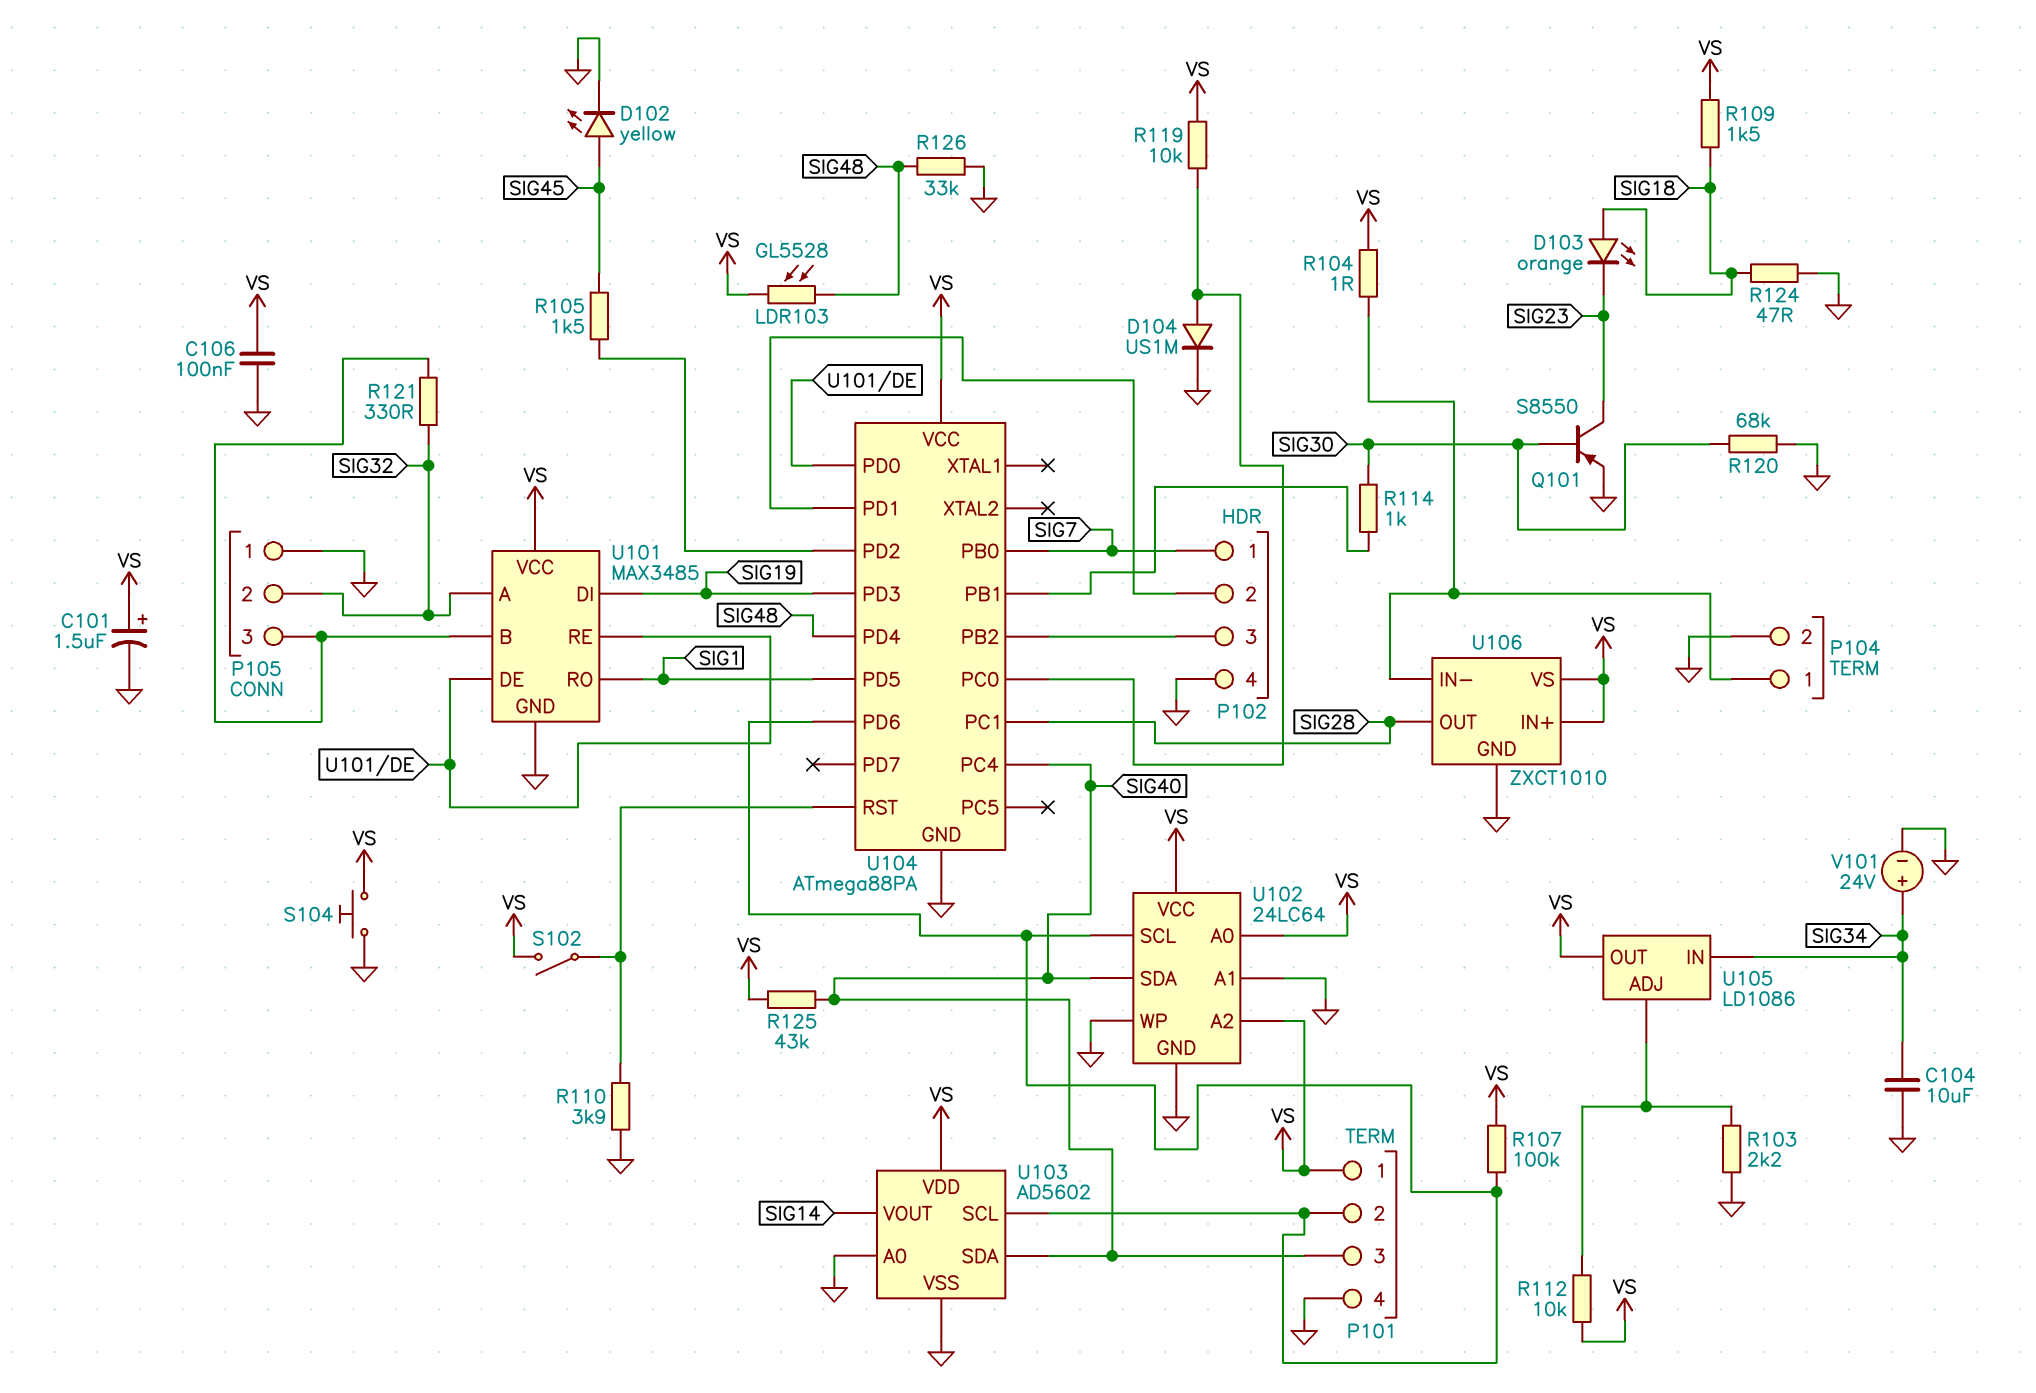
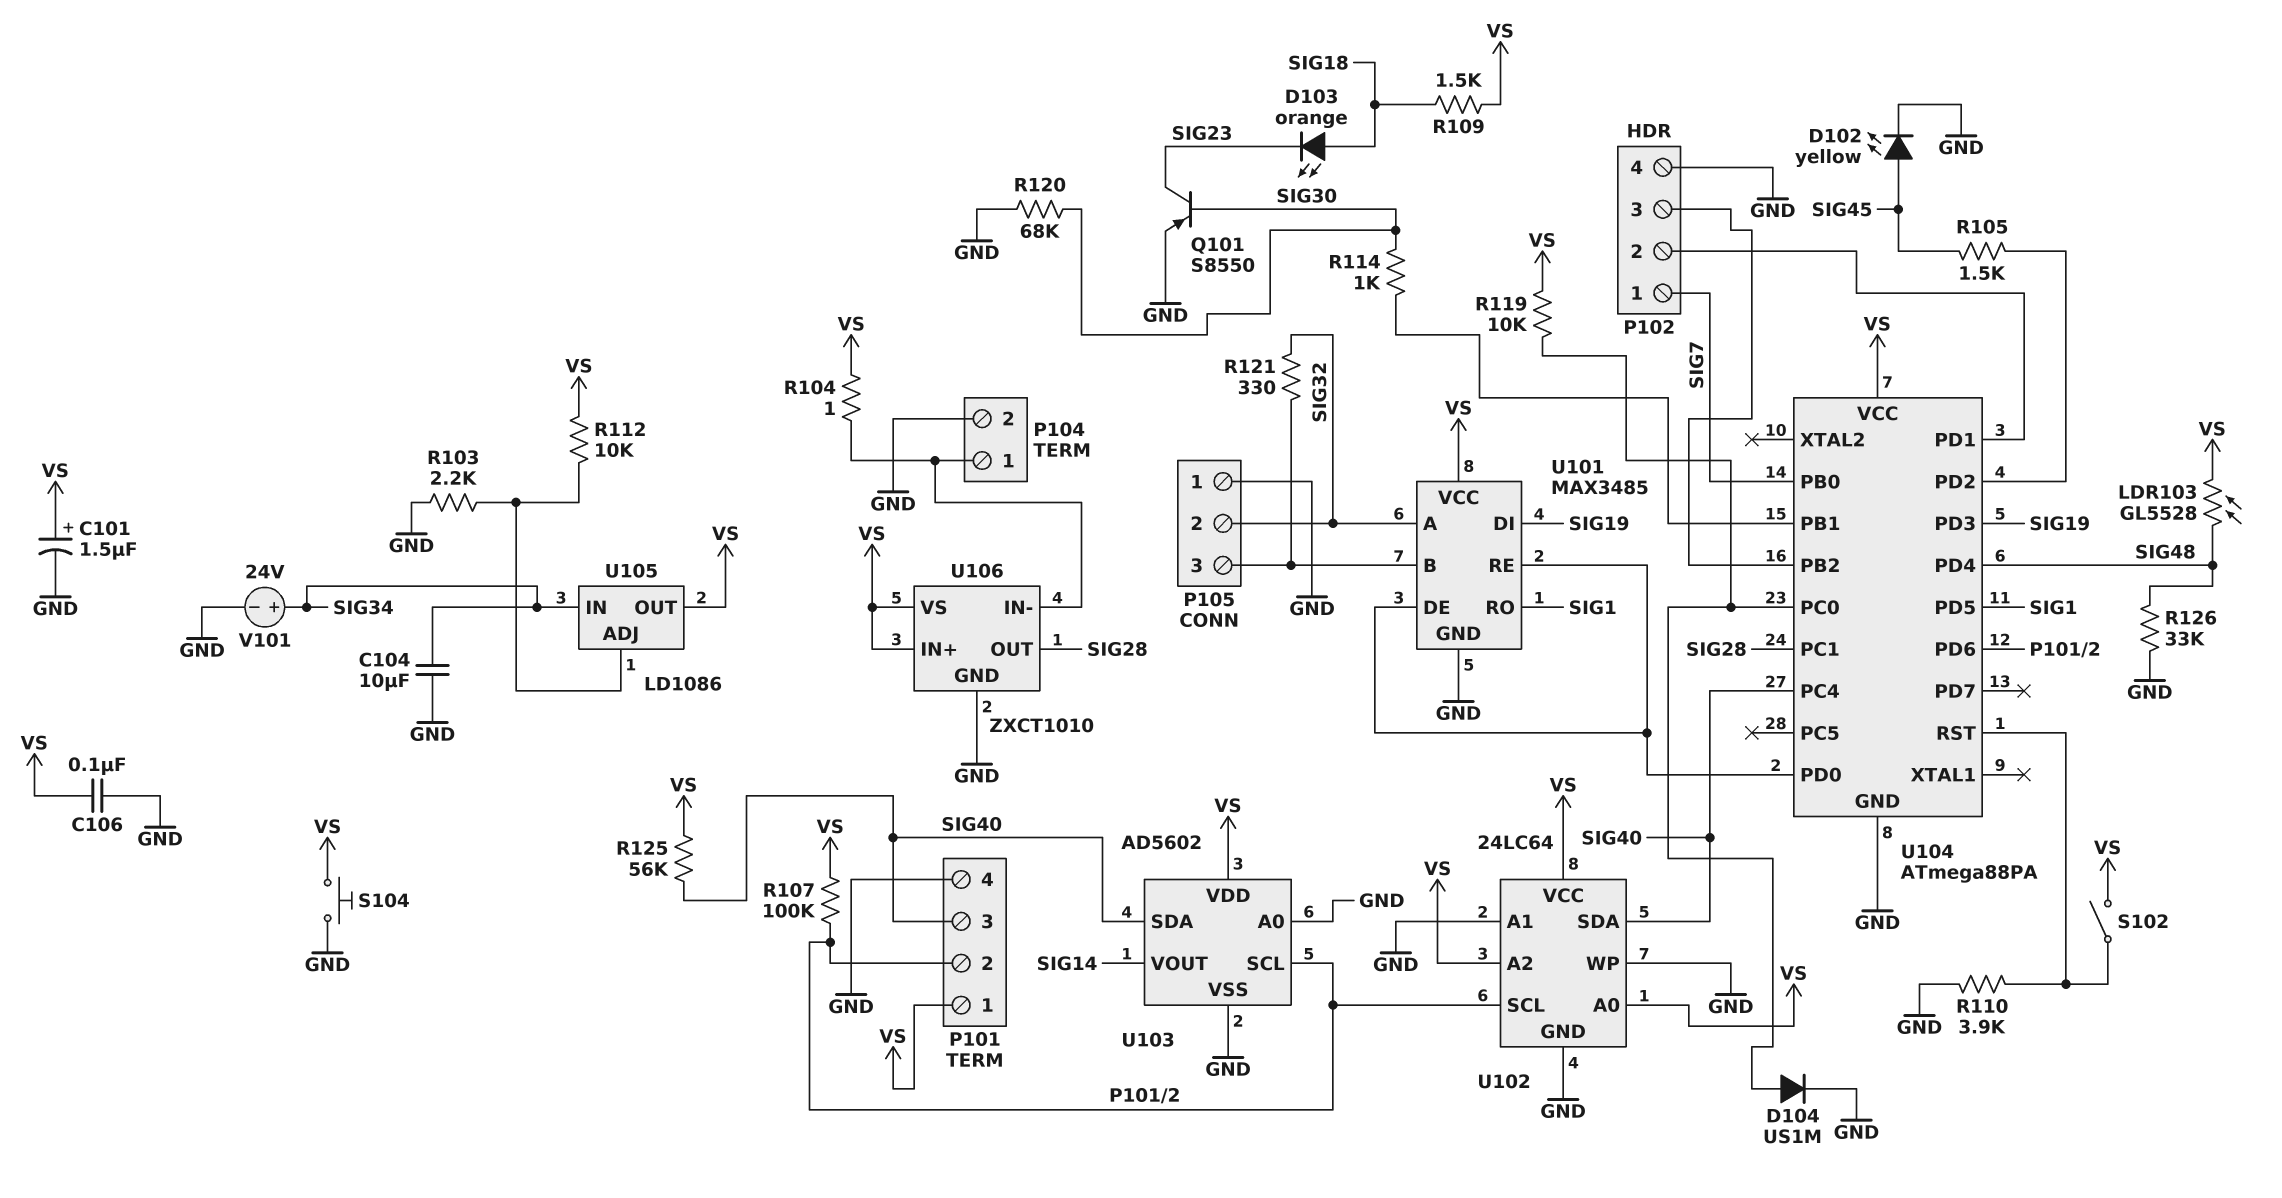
R124: 47 (GND, SIG18) -> none
R125: 43k (SIG40, VS) -> 56k (SIG40, VS)

